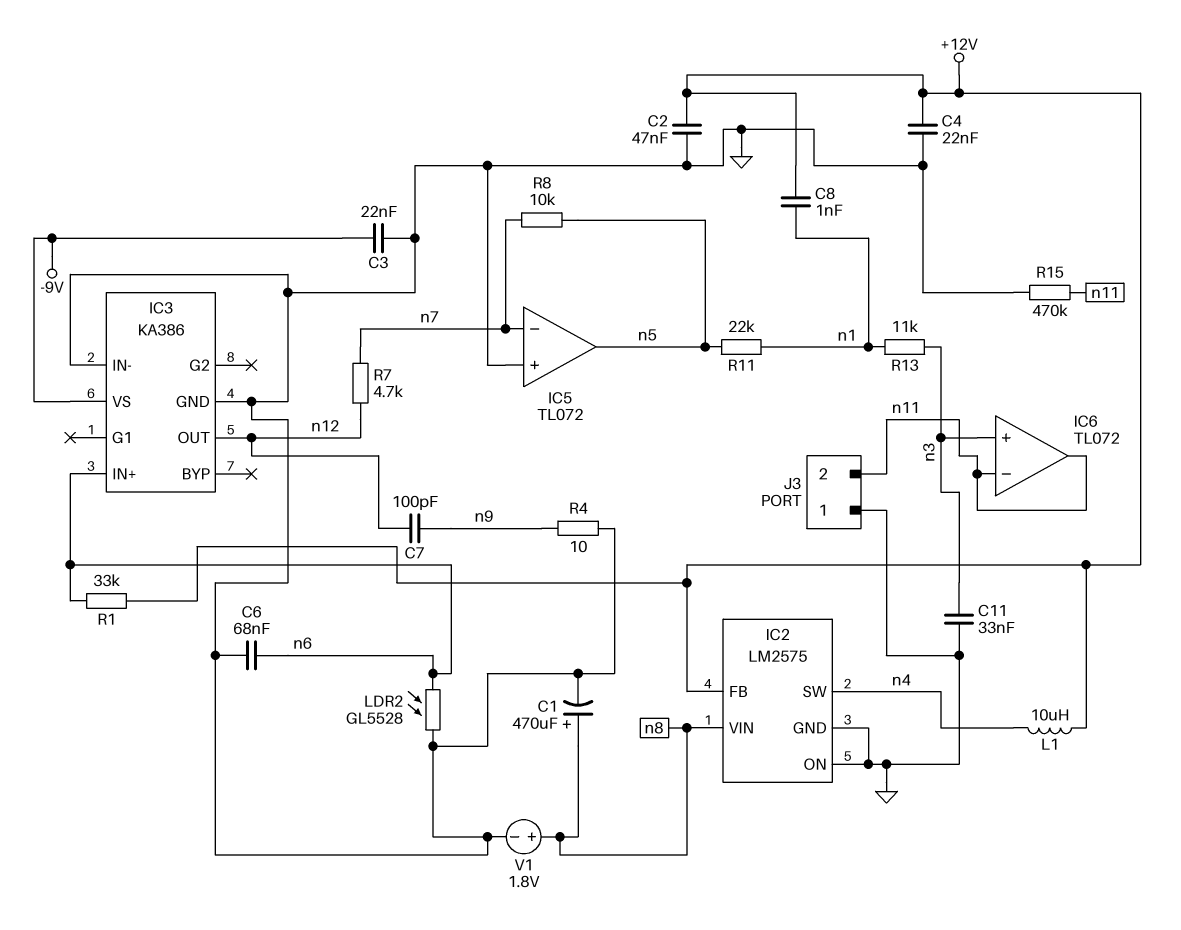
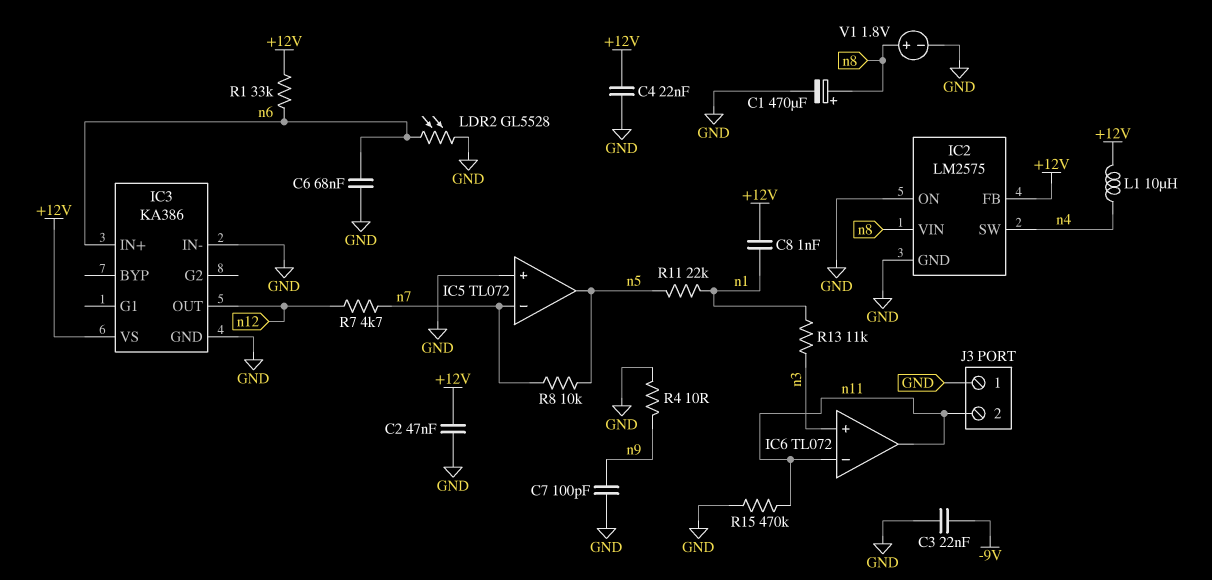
C7: 100pF (n9, n12) -> 100pF (GND, n9)
C11: 33nF (GND, n3) -> none
IC3 pin VS: -9V -> +12V

